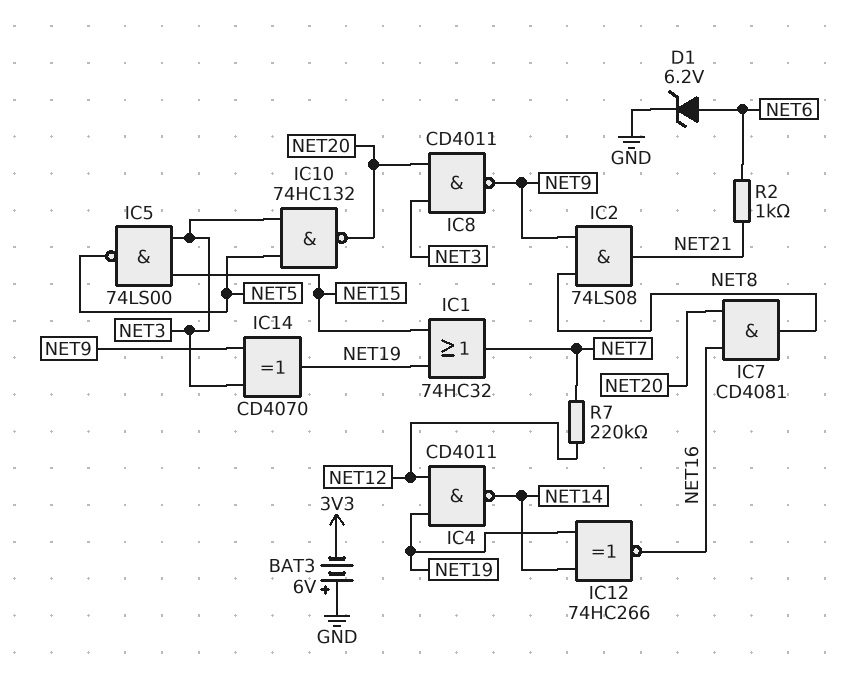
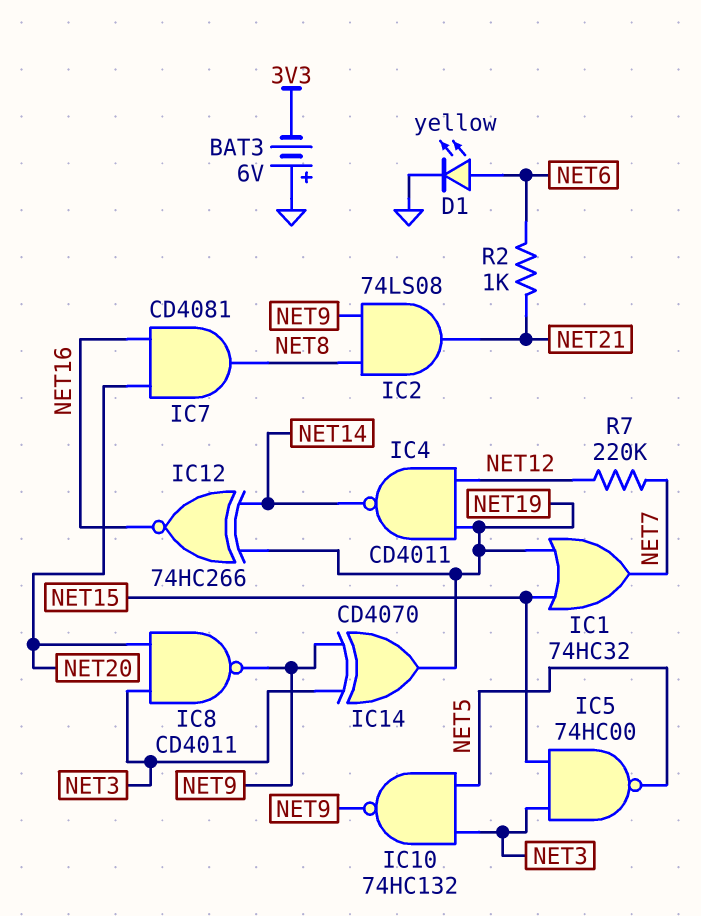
D1: zener 6.2V (A NET6, K GND) -> LED yellow (A NET6, K GND)
IC5: NAND 74LS00 (in NET3, in NET15, out NET5) -> NAND 74HC00 (in NET3, in NET15, out NET5)
IC10: NAND 74HC132 (in NET3, in NET5, out NET20) -> NAND 74HC132 (in NET3, in NET5, out NET9)

